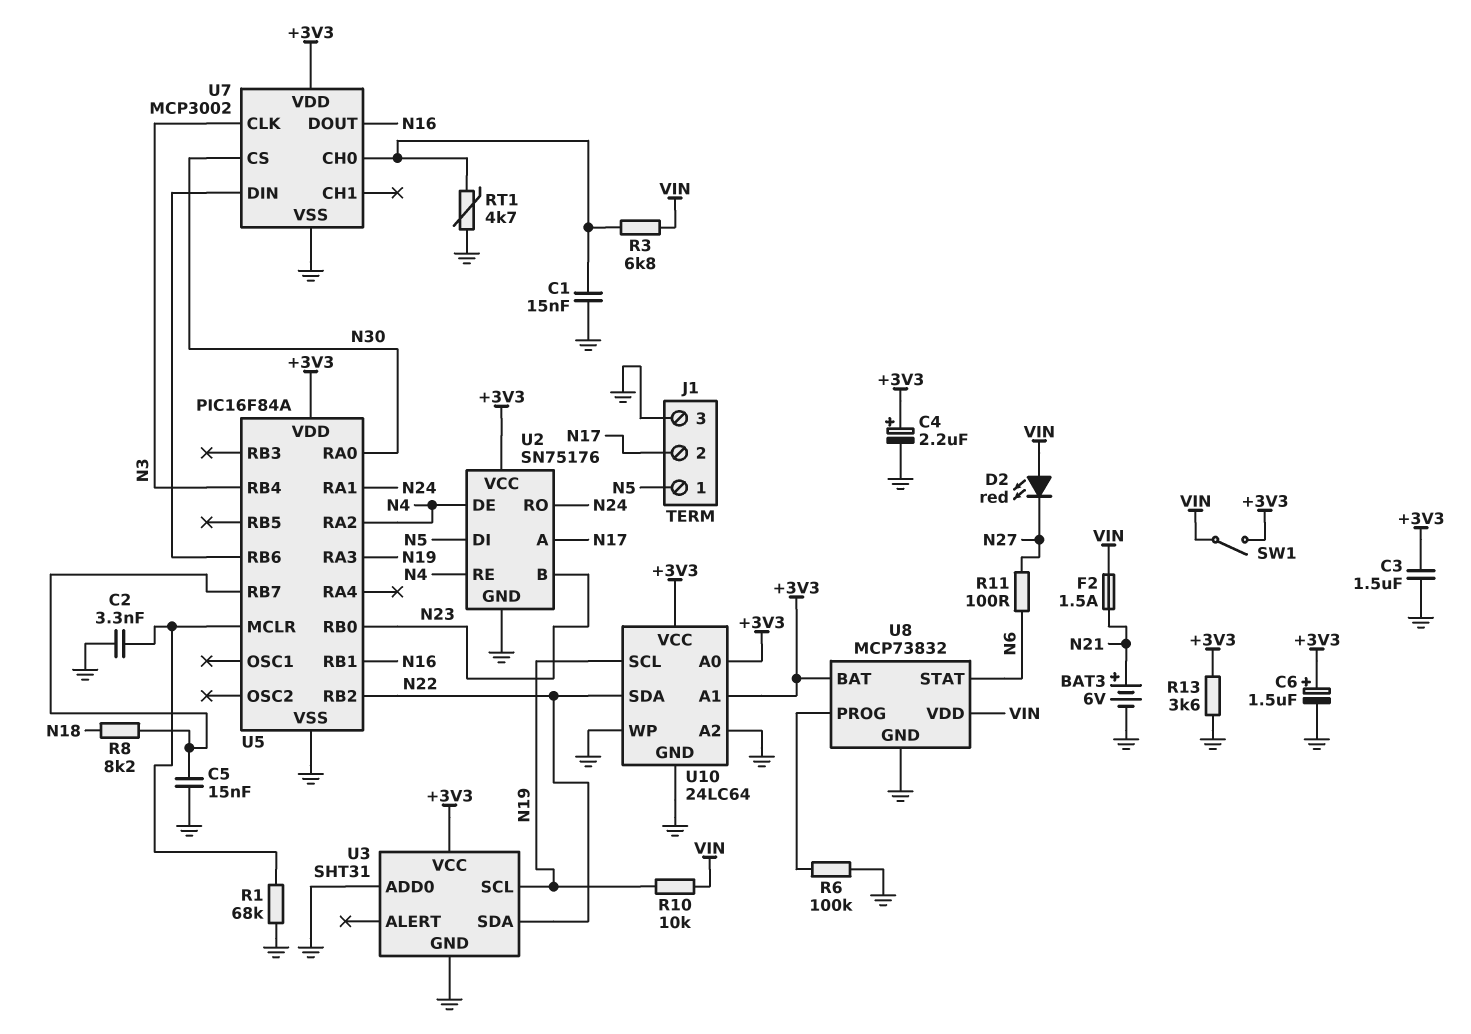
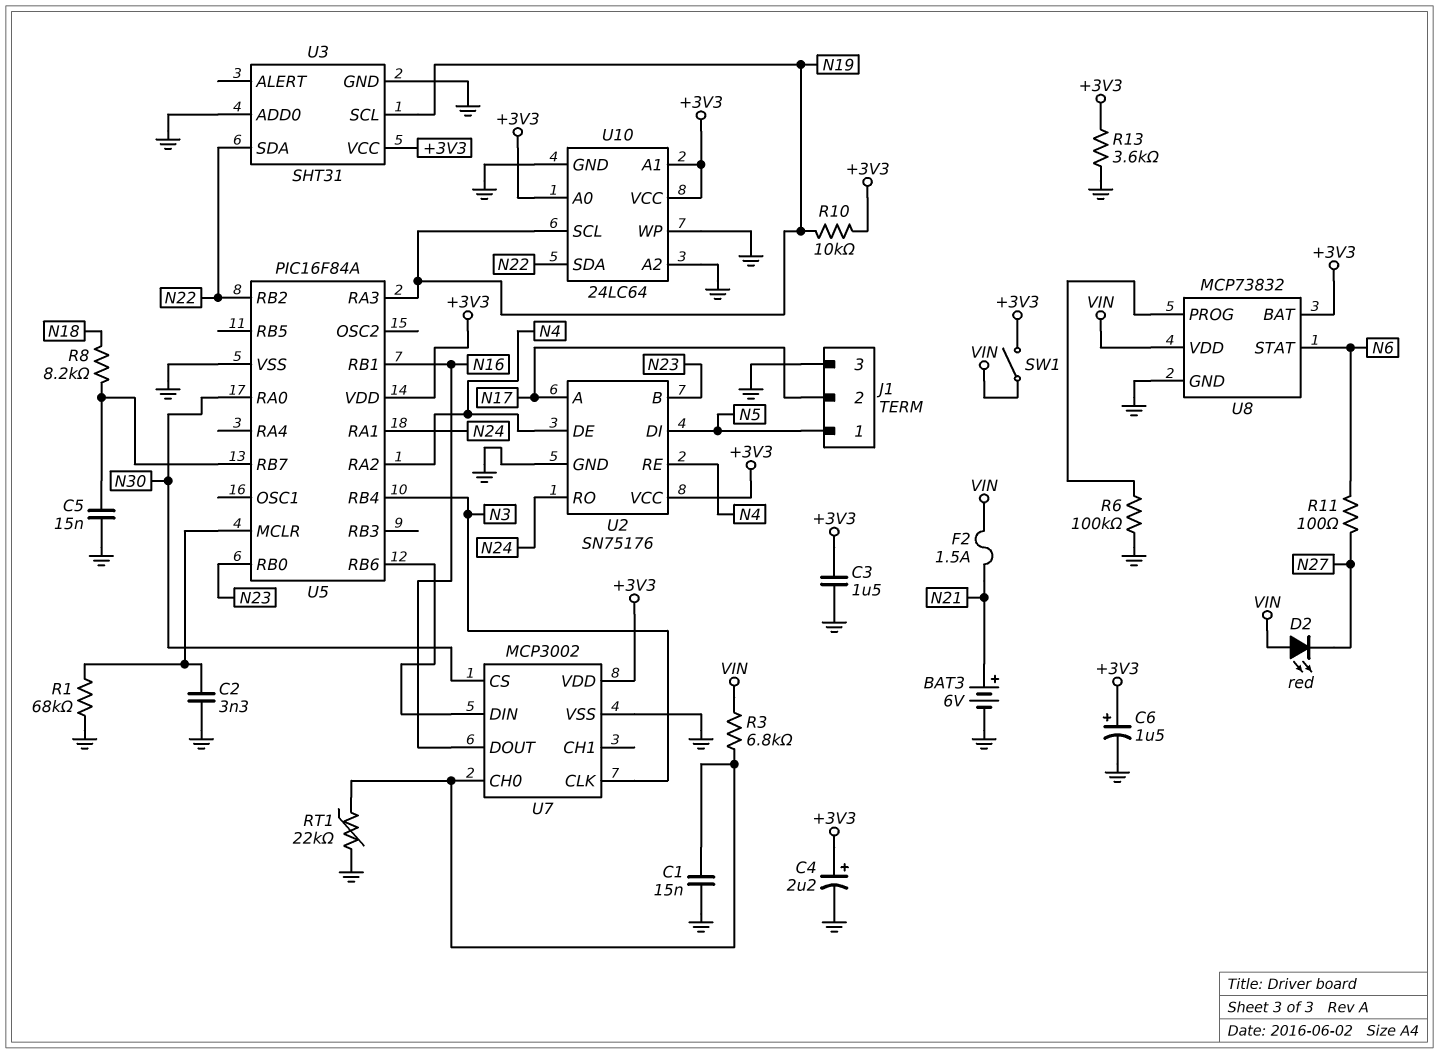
R10: 10k (N19, VIN) -> 10k (+3V3, N19)
RT1: 4.7k (GND, U7/CH0) -> 22k (GND, U7/CH0)

